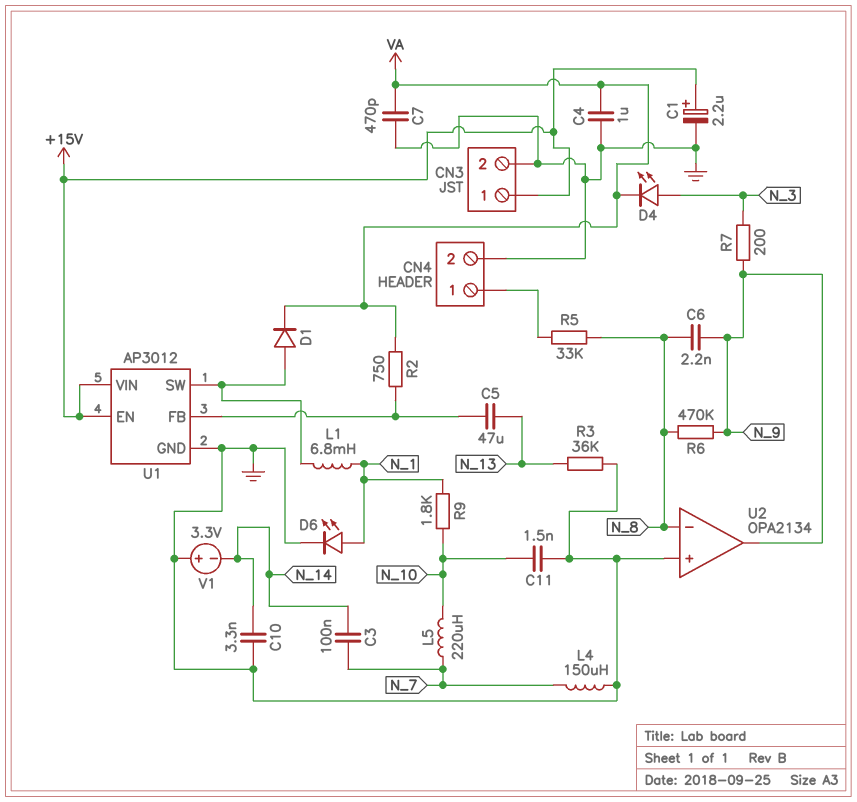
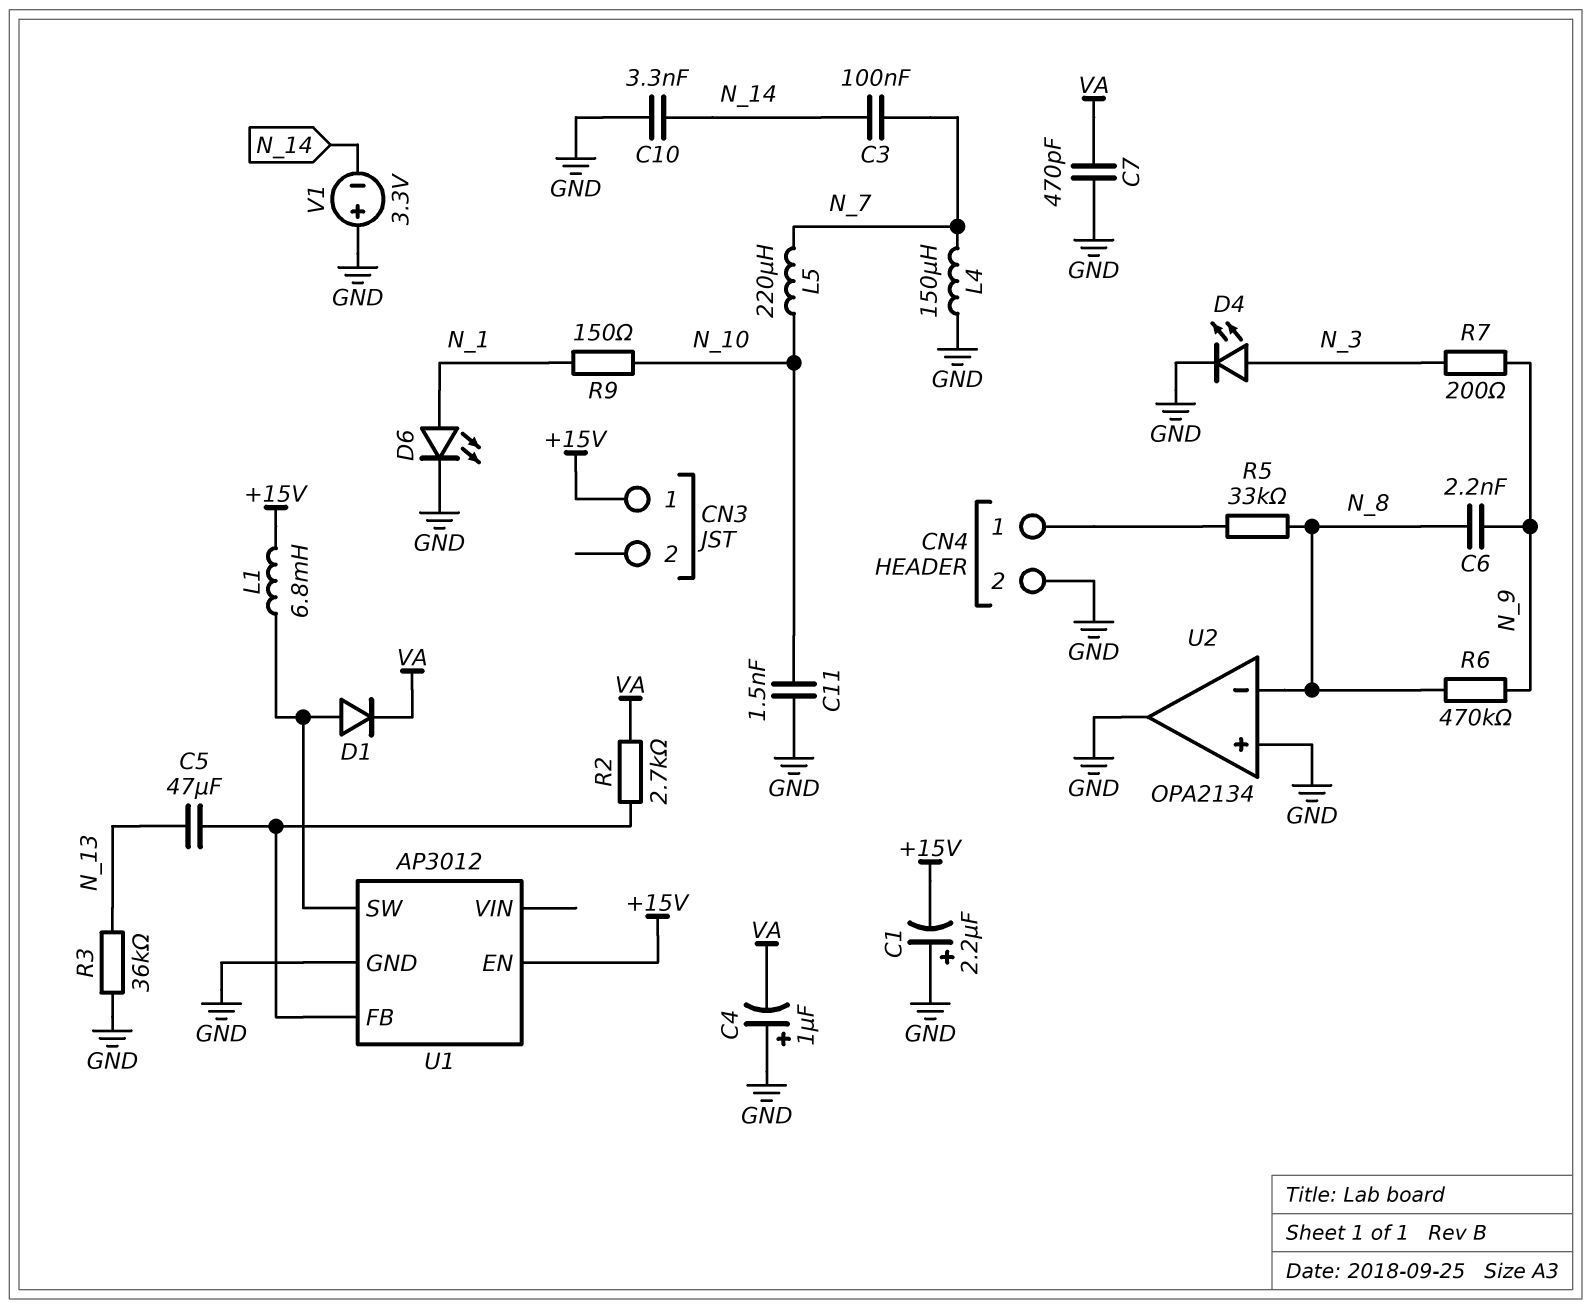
C1: 2.2uF (plus +15V, minus GND) -> 2.2uF (plus GND, minus +15V)
C4: 1uF (GND, VA) -> 1uF (plus GND, minus VA)
CN3 pin 2: GND -> none
D4: LED (A N_3, K VA) -> LED (A N_3, K GND)
L1: 6.8mH (N_1, U1/SW) -> 6.8mH (+15V, U1/SW)
R2: 750 (U1/FB, VA) -> 2.7k (U1/FB, VA)
R9: 1.8k (N_1, N_10) -> 150 (N_1, N_10)
U1 pin VIN: +15V -> none
U2 pin out: N_9 -> GND

